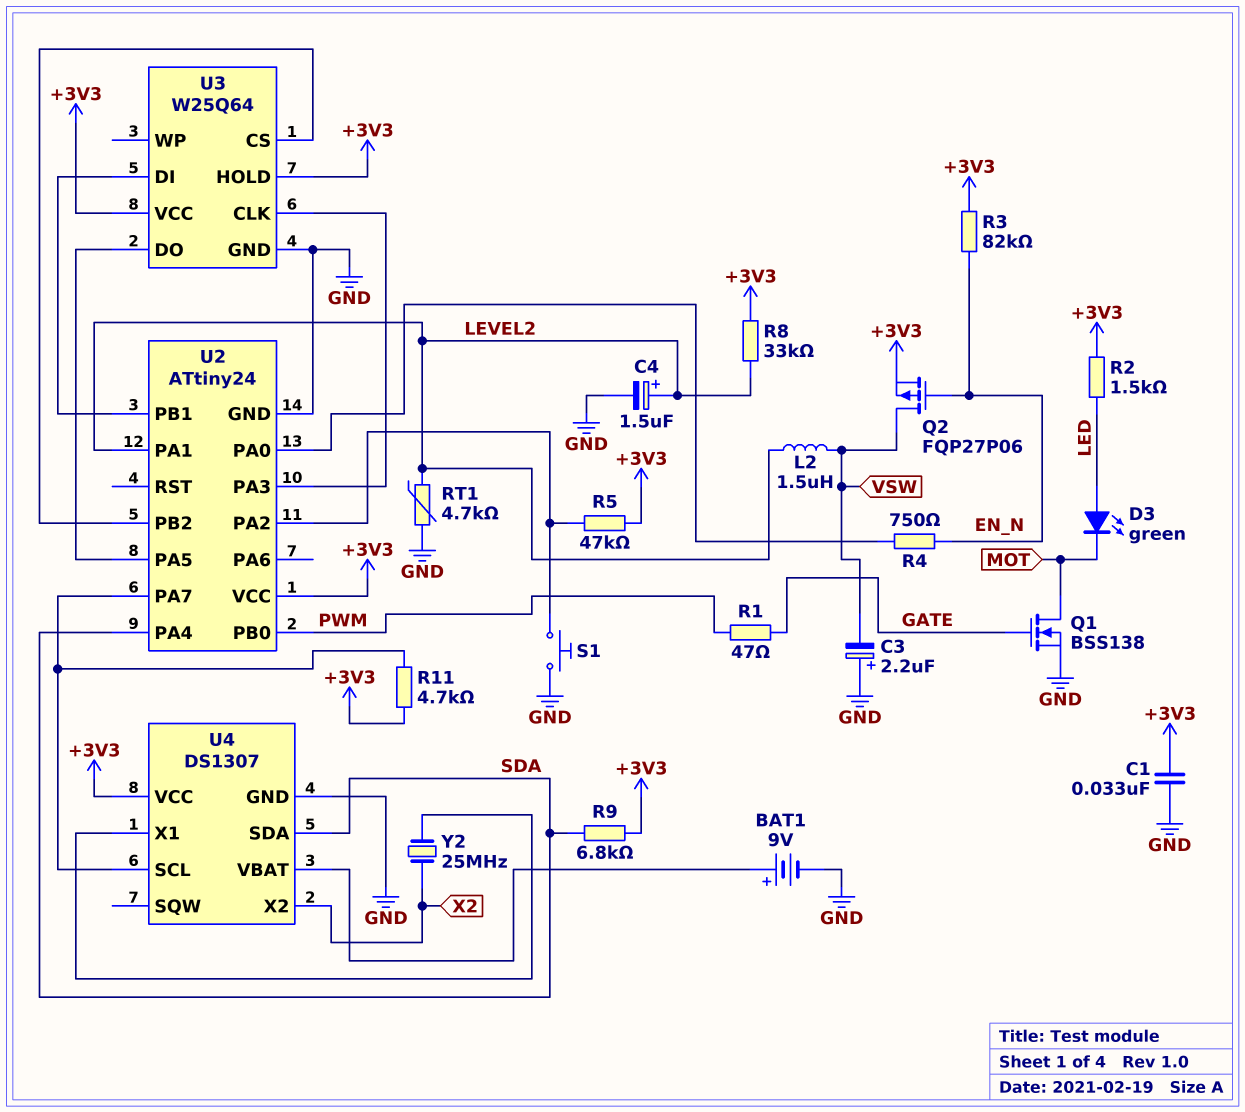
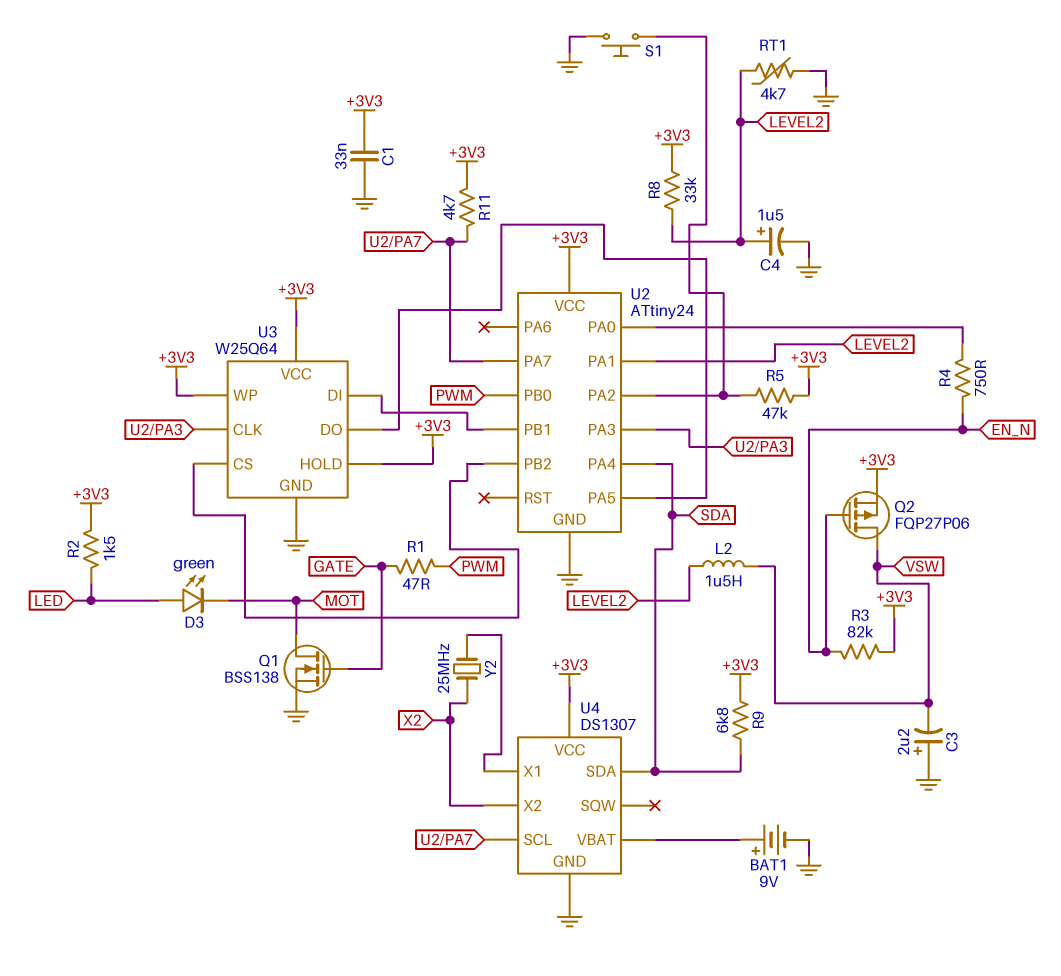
U3 pin WP: none -> +3V3

